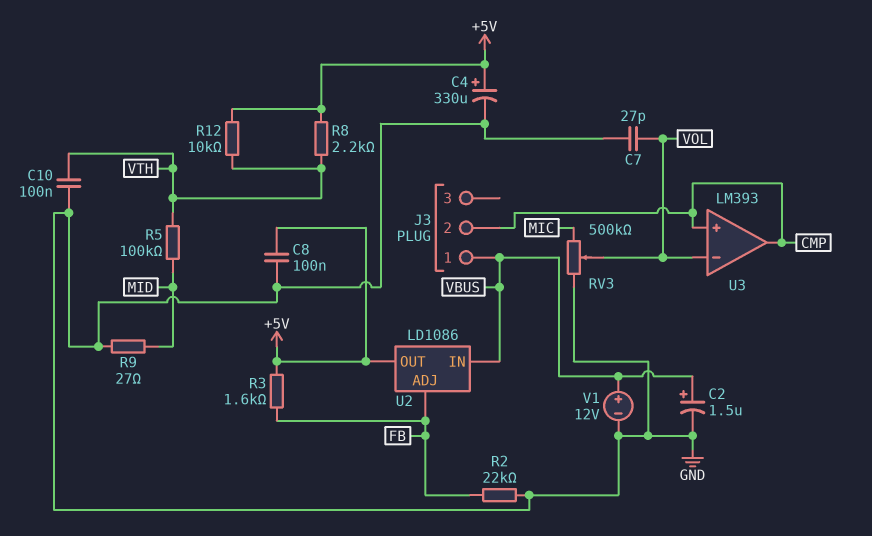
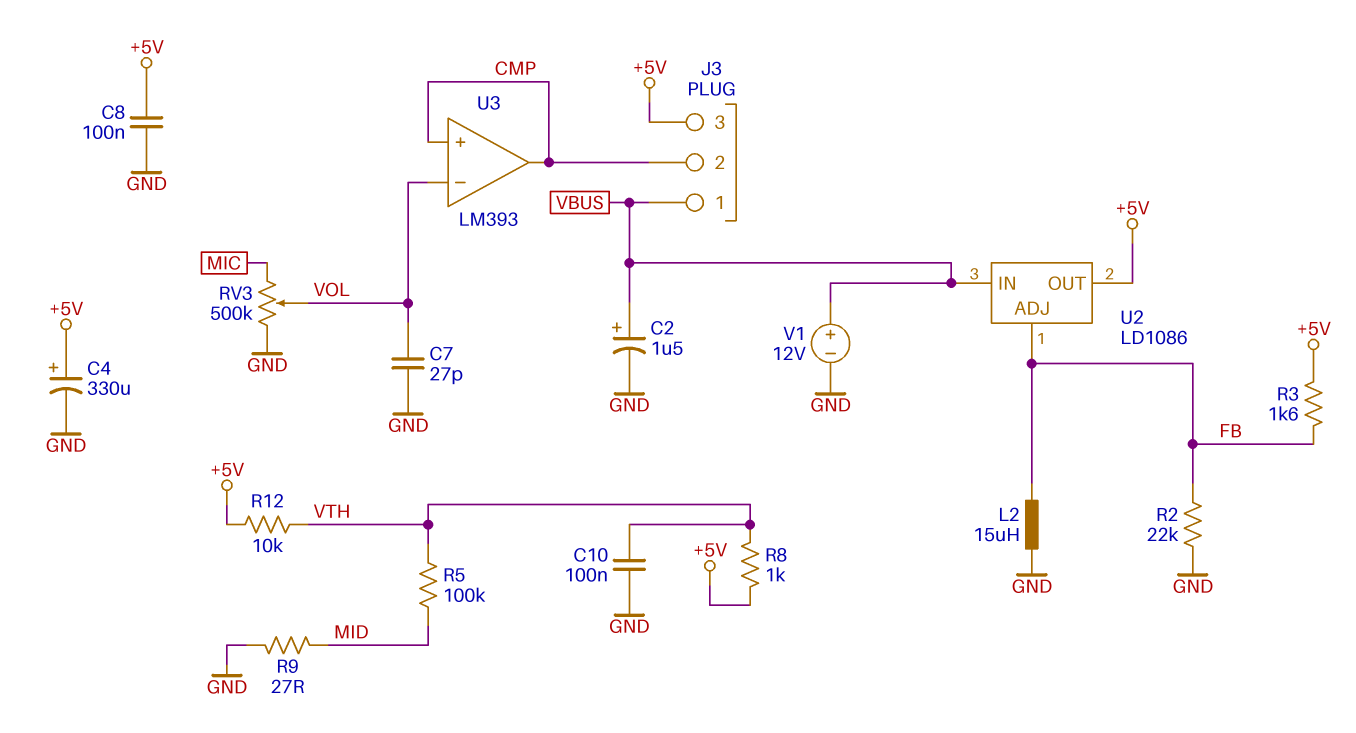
J3 pin 3: none -> +5V
L2: none -> 15uH (FB, GND)
R8: 2.2k (+5V, VTH) -> 1k (+5V, VTH)

